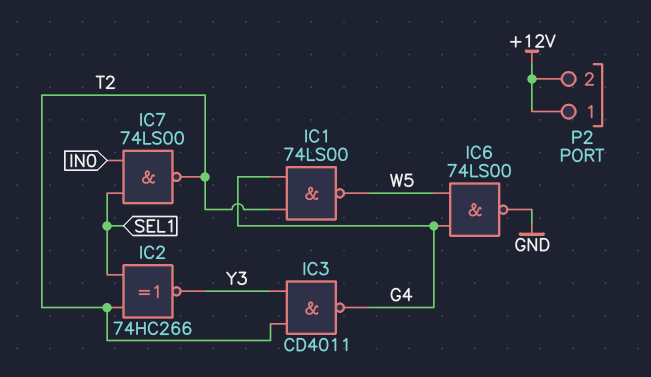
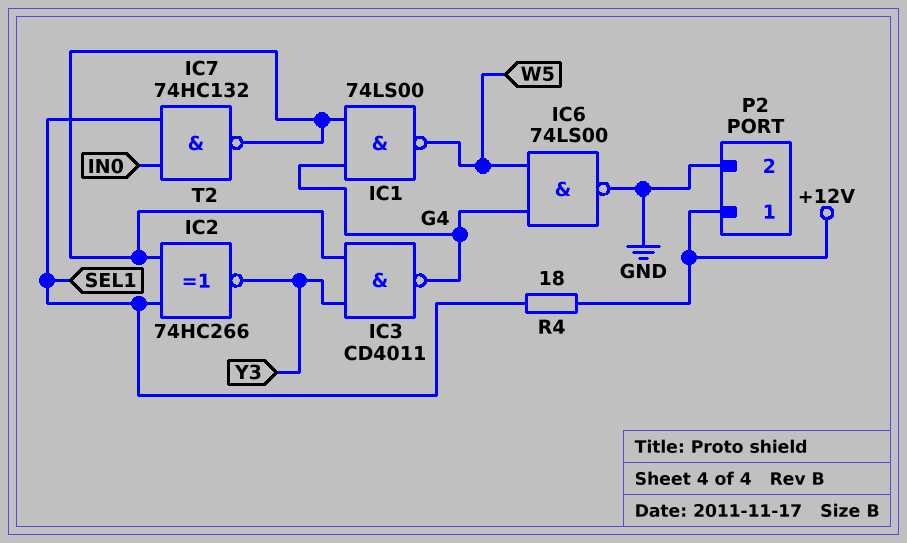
IC7: NAND 74LS00 (in IN0, in SEL1, out T2) -> NAND 74HC132 (in IN0, in SEL1, out T2)
P2 pin 2: +12V -> GND
R4: none -> 18 (+12V, SEL1)

